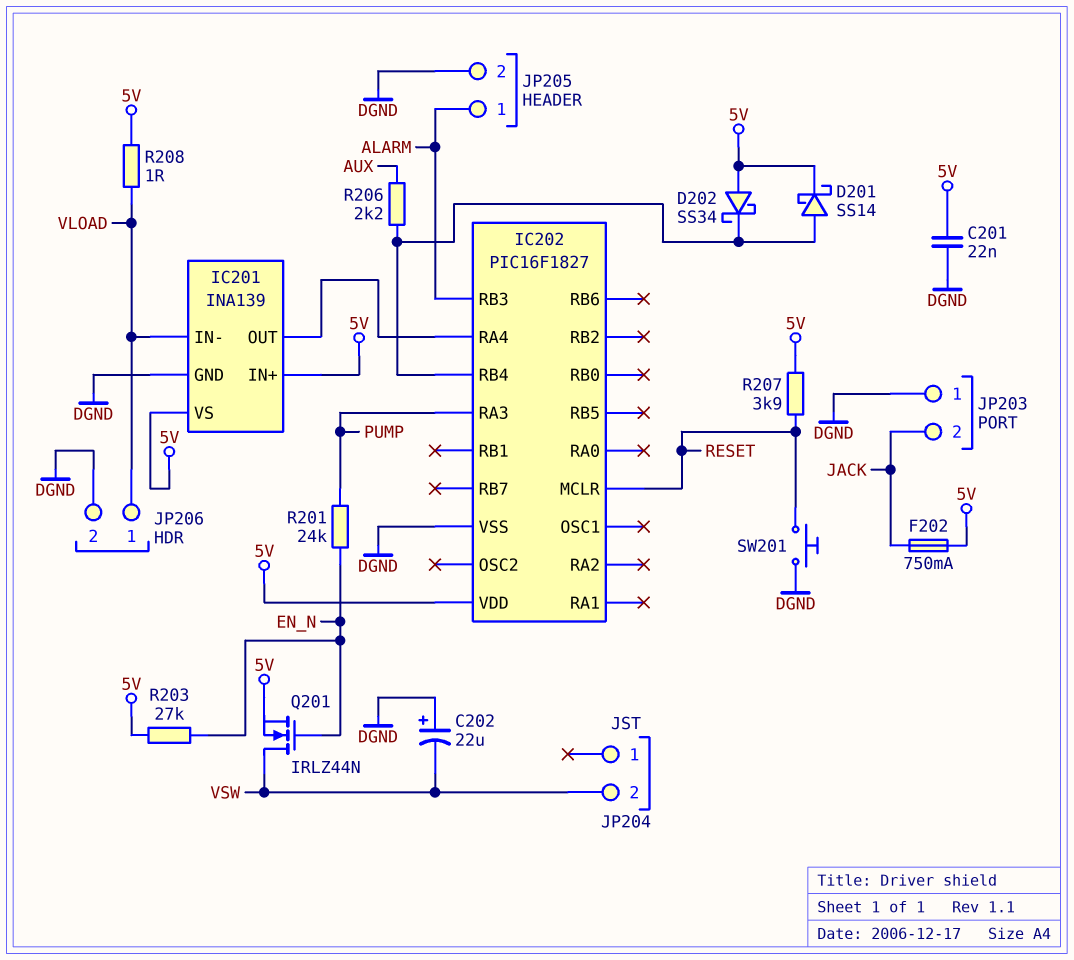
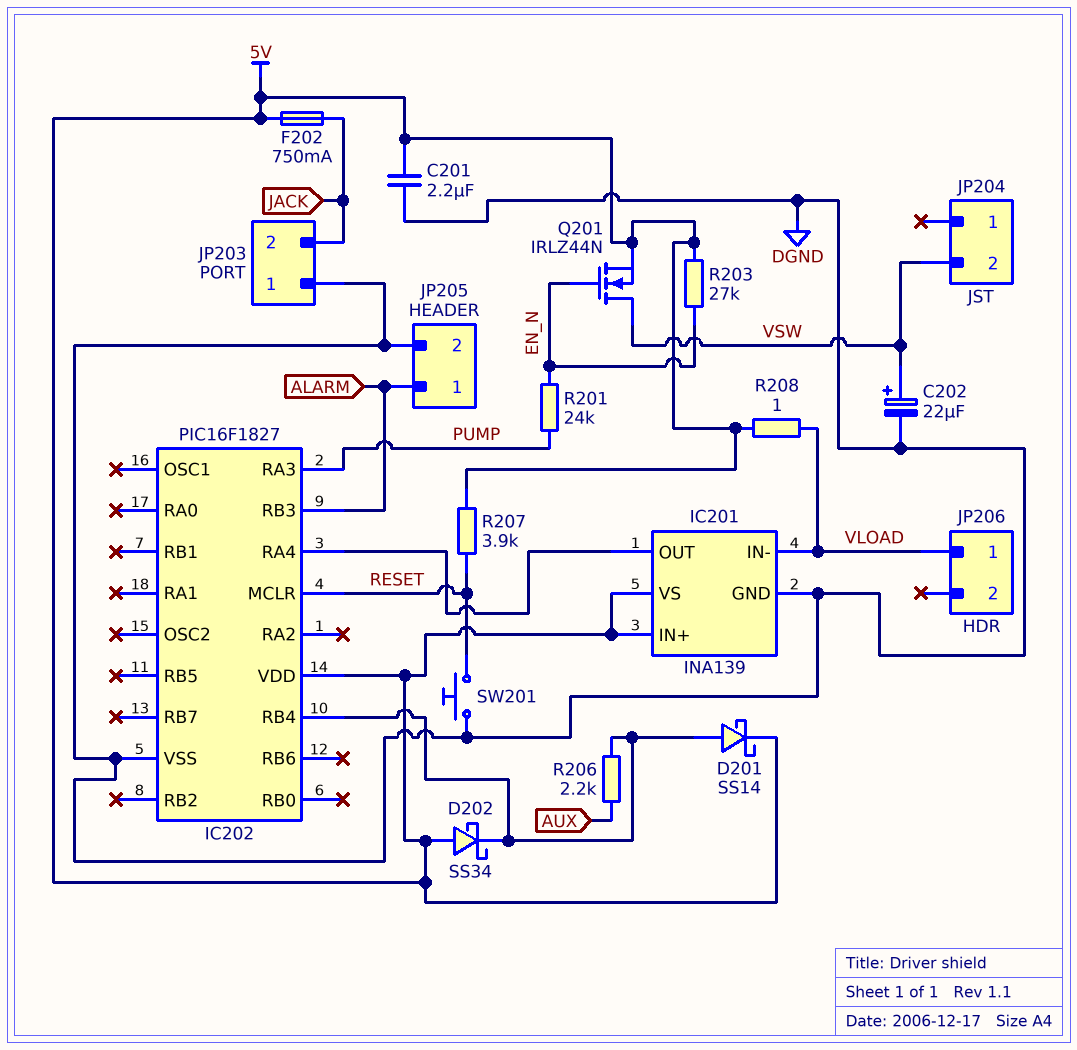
C201: 22nF (5V, DGND) -> 2.2uF (5V, DGND)
C202: 22uF (plus DGND, minus VSW) -> 22uF (plus VSW, minus DGND)
JP206 pin 2: DGND -> none

